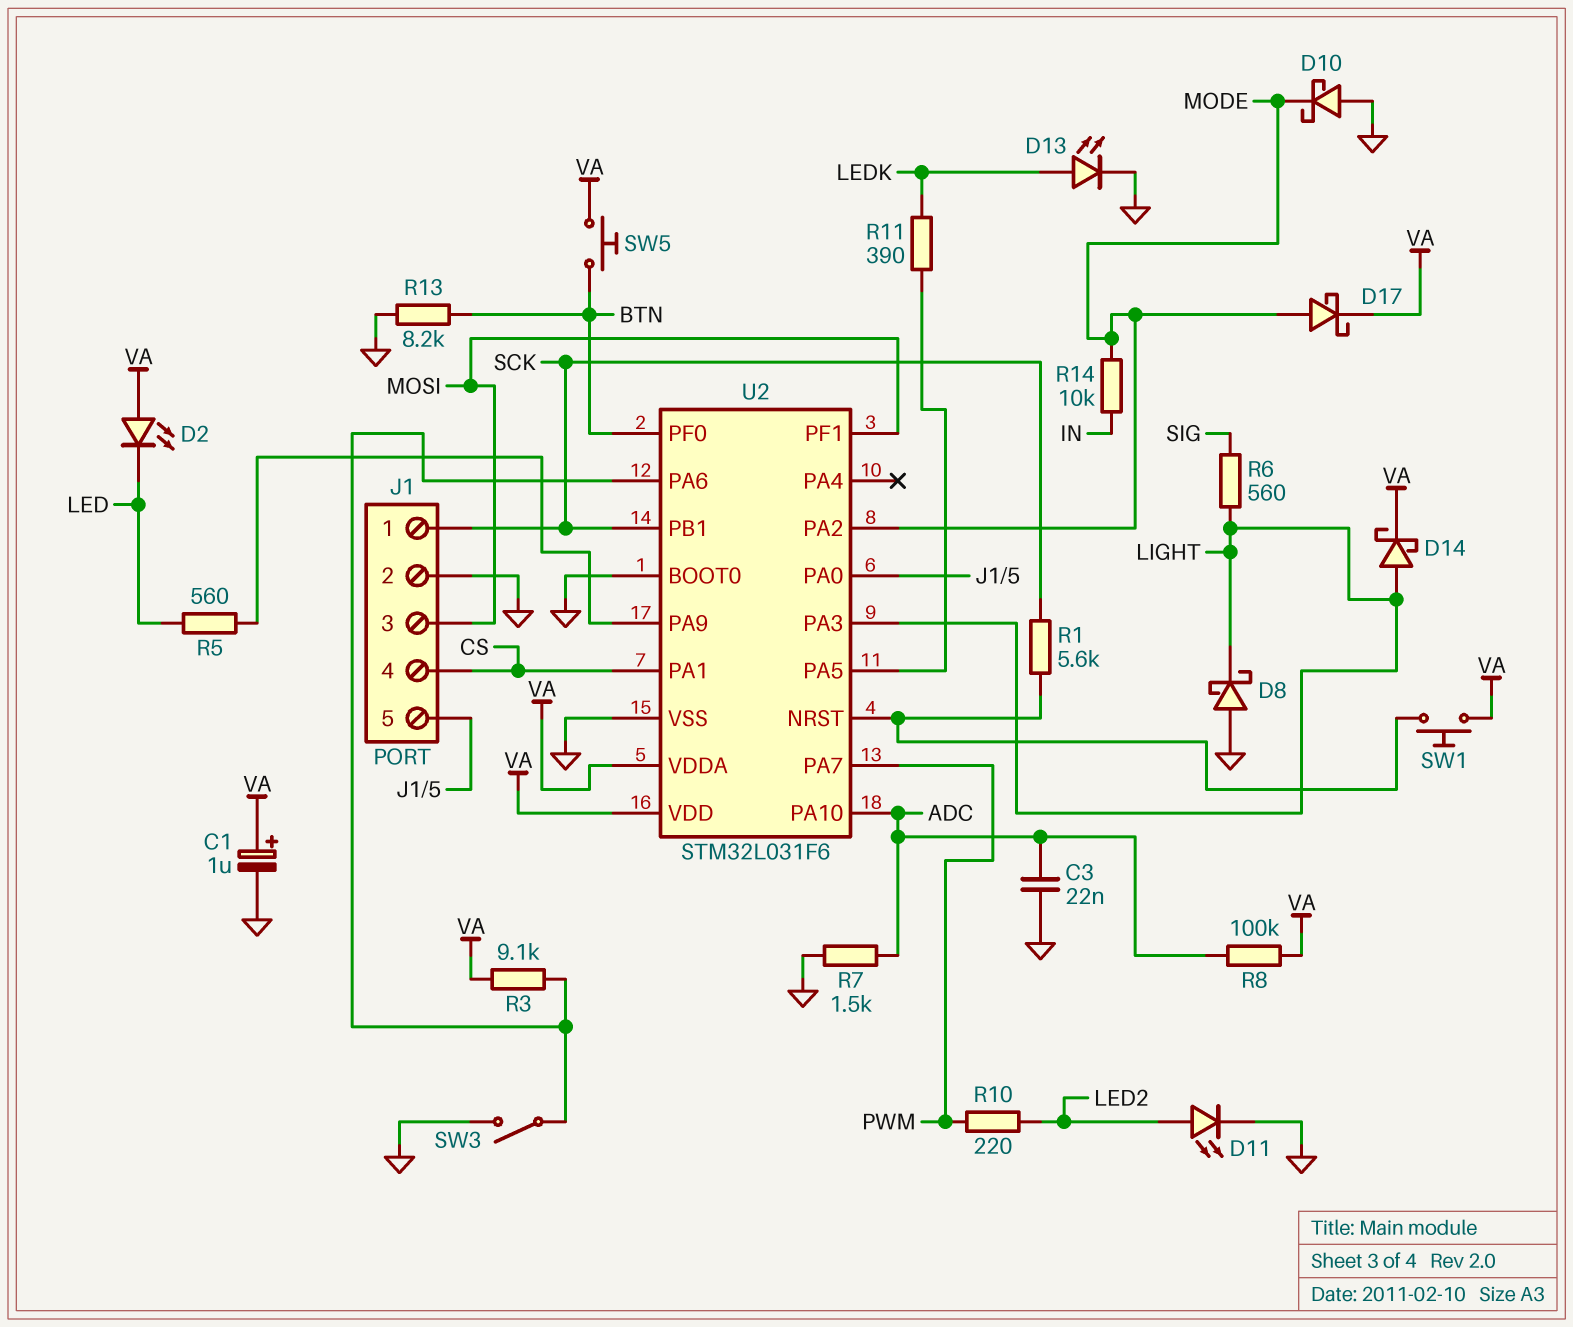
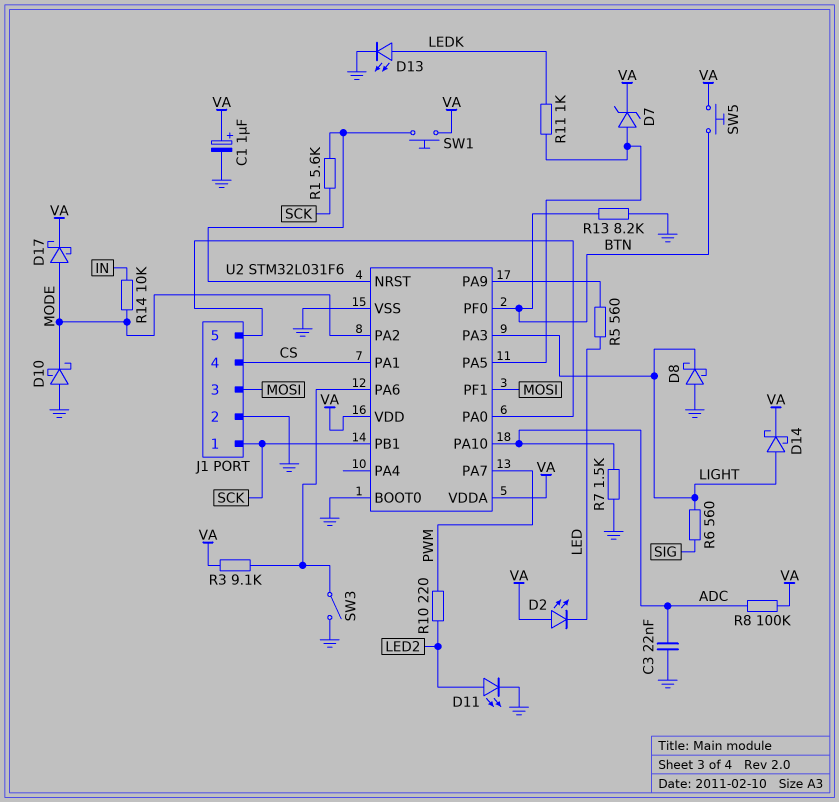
D7: none -> zener (A U2/PA5, K VA)
R11: 390 (LEDK, U2/PA5) -> 1k (LEDK, U2/PA5)

